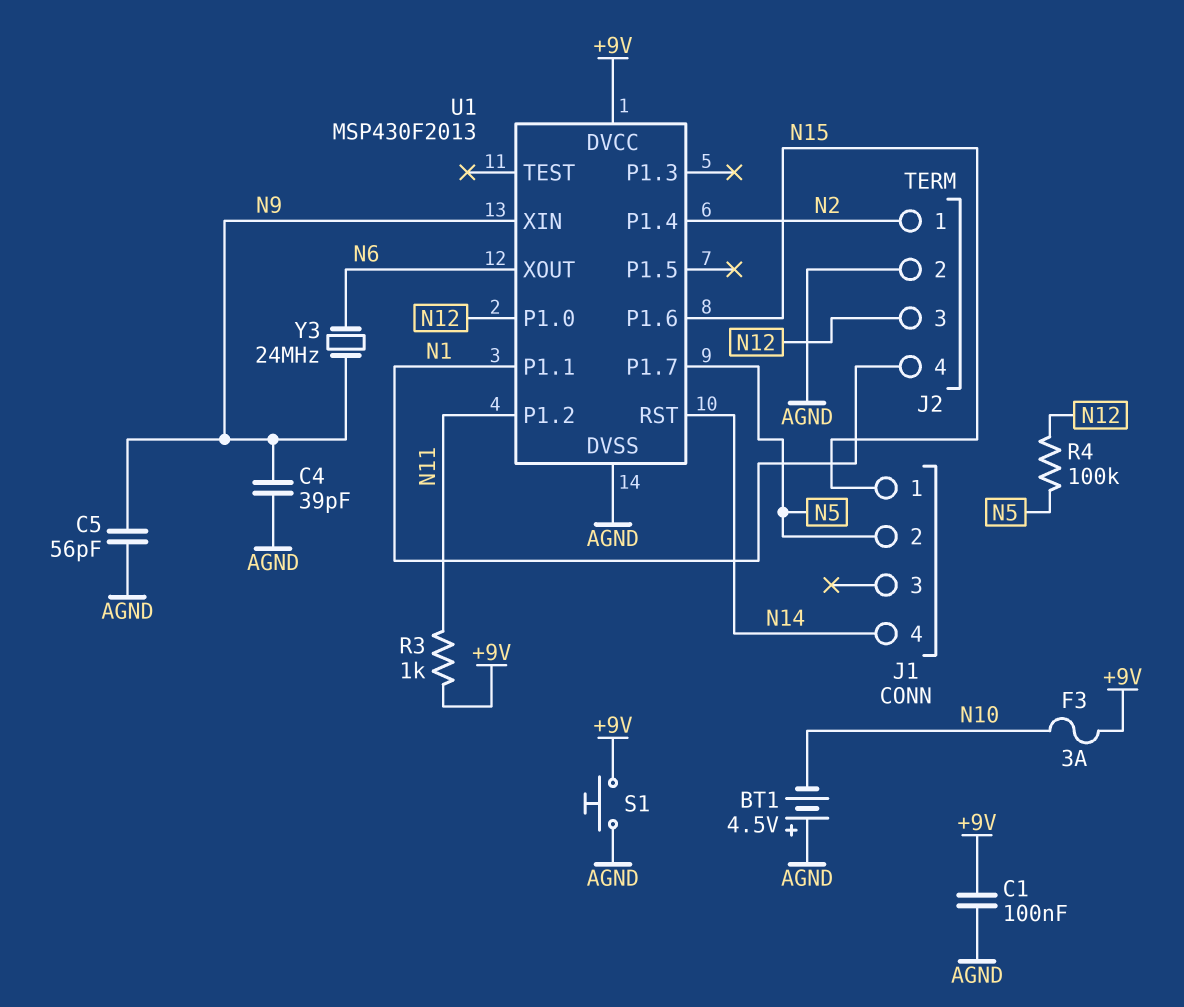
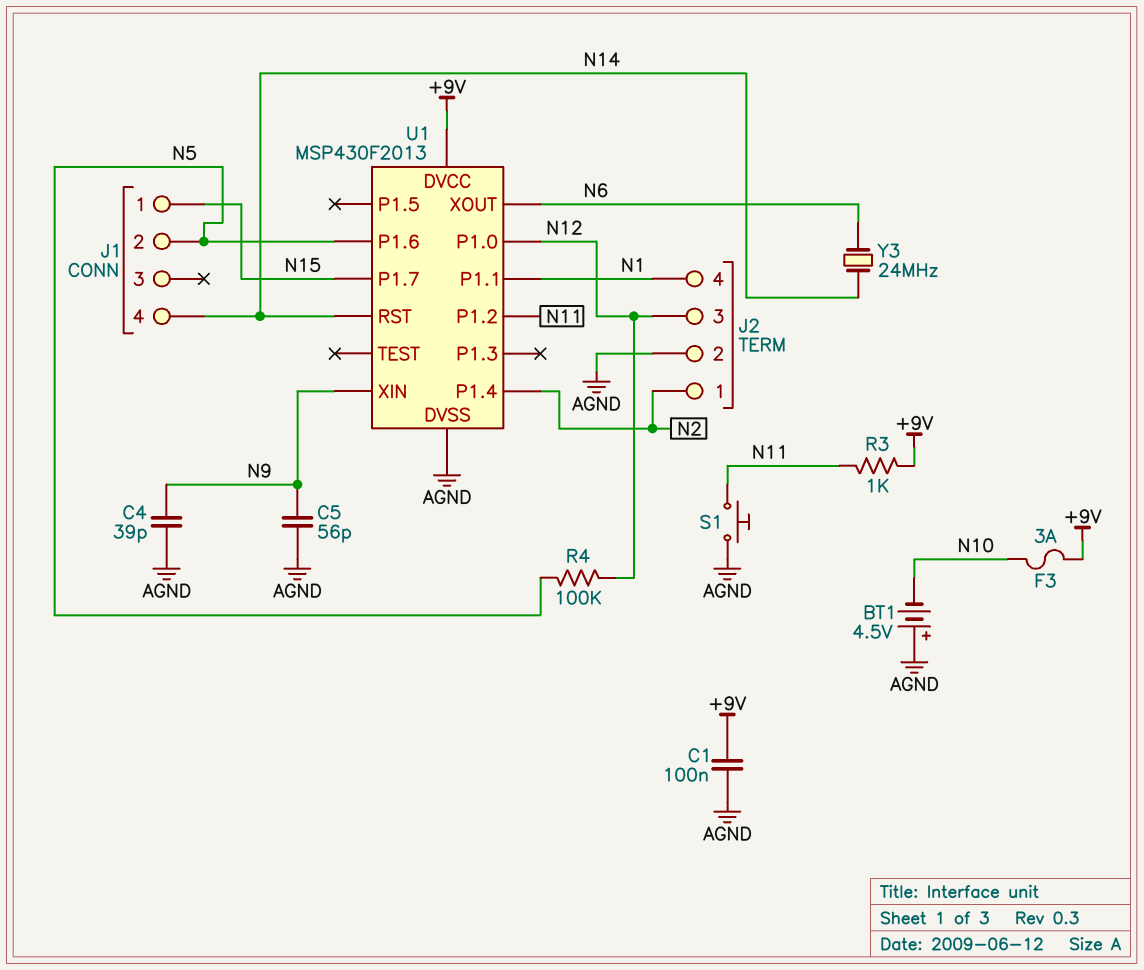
S1: button (+9V, AGND) -> button (AGND, N11)
U1 pin P1.6: N15 -> N5
U1 pin P1.7: N5 -> N15
Y3: 24MHz (N6, N9) -> 24MHz (N6, N14)

